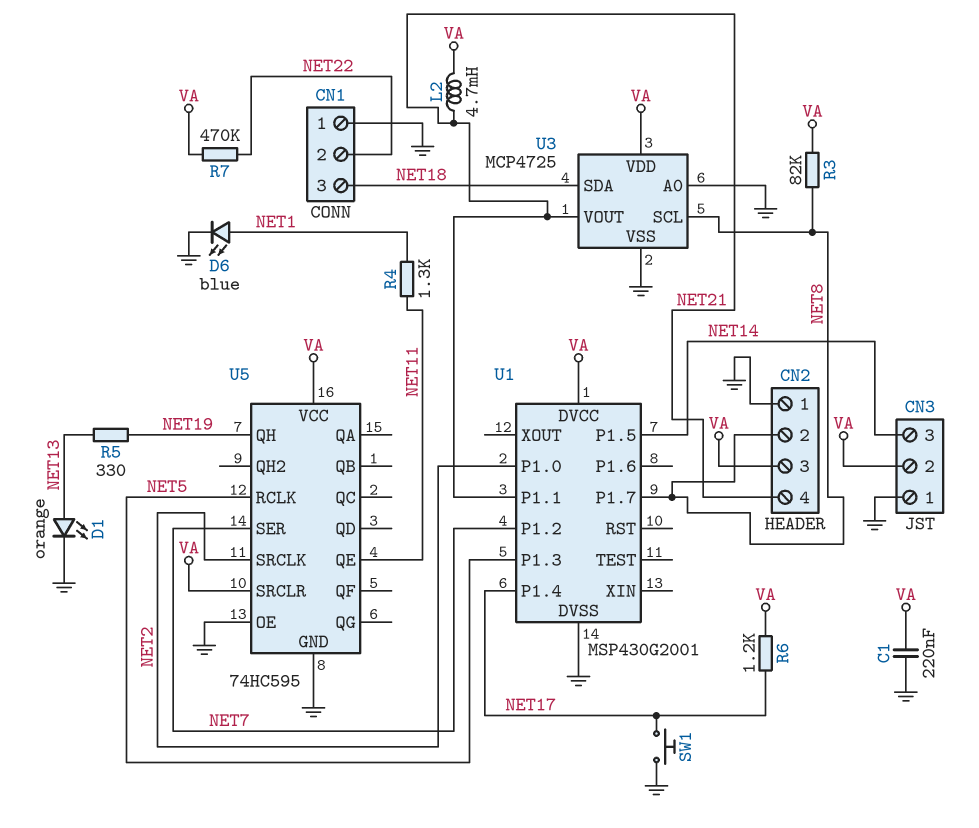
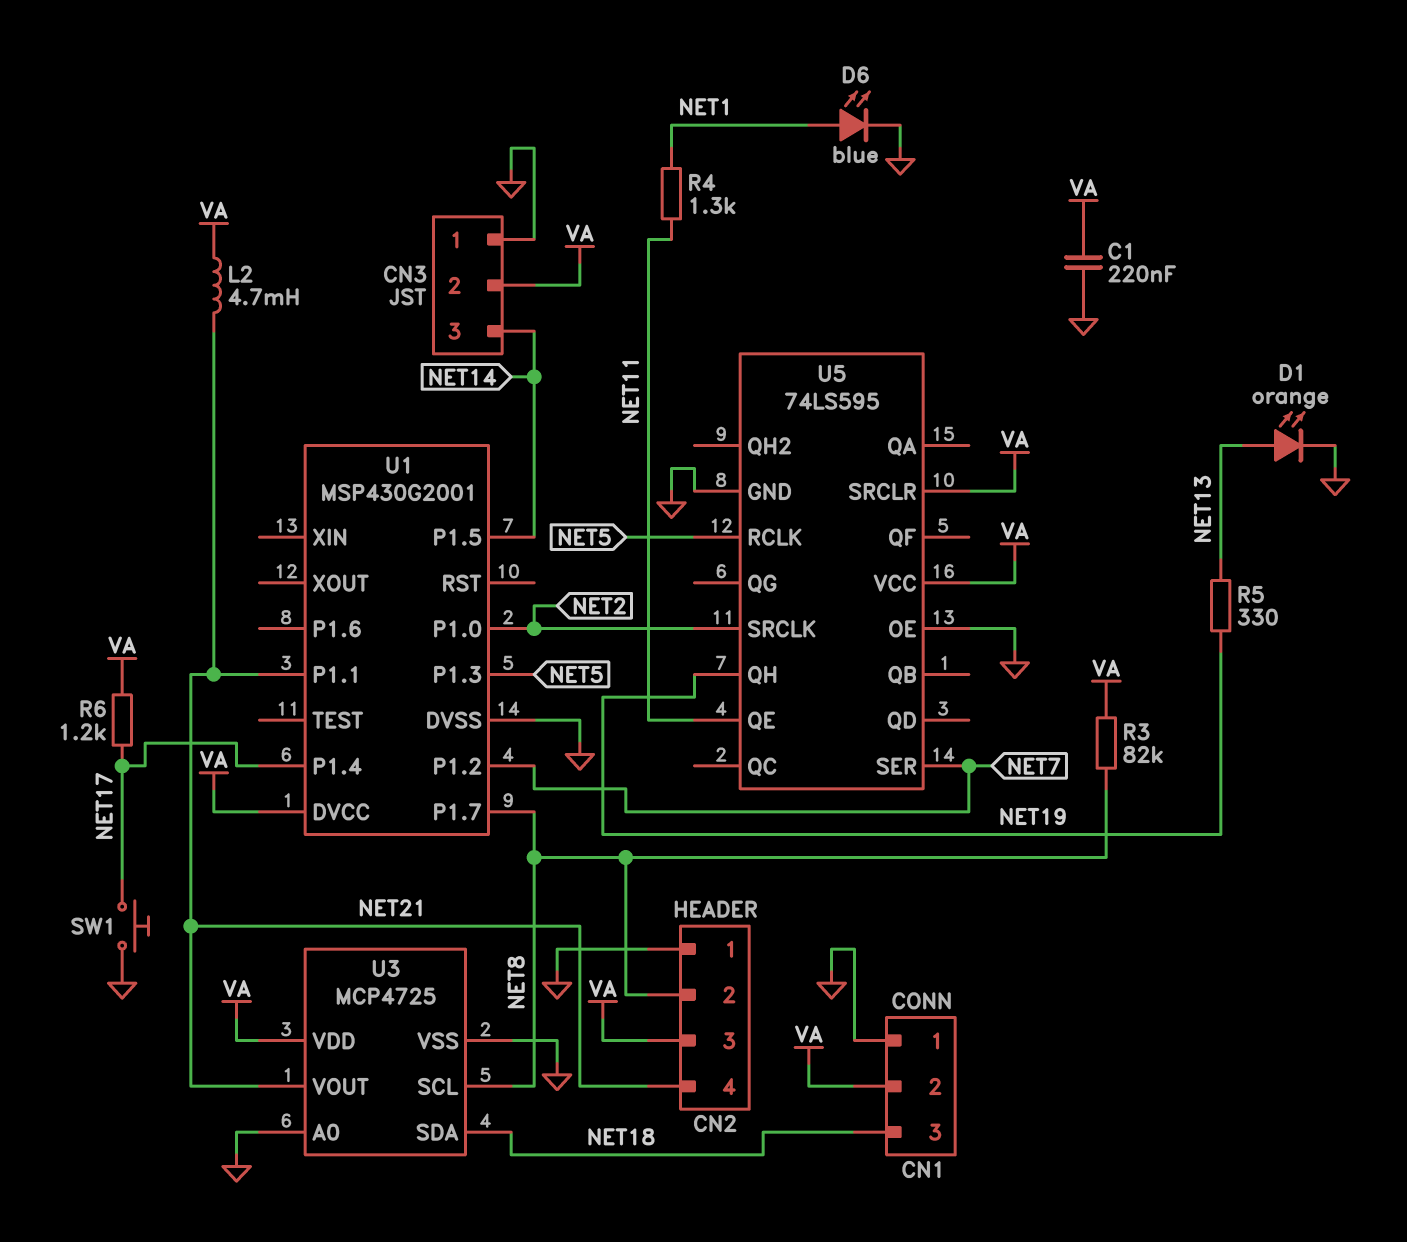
CN1 pin 2: NET22 -> VA
R7: 470k (NET22, VA) -> none
U5: 74HC595 -> 74LS595

